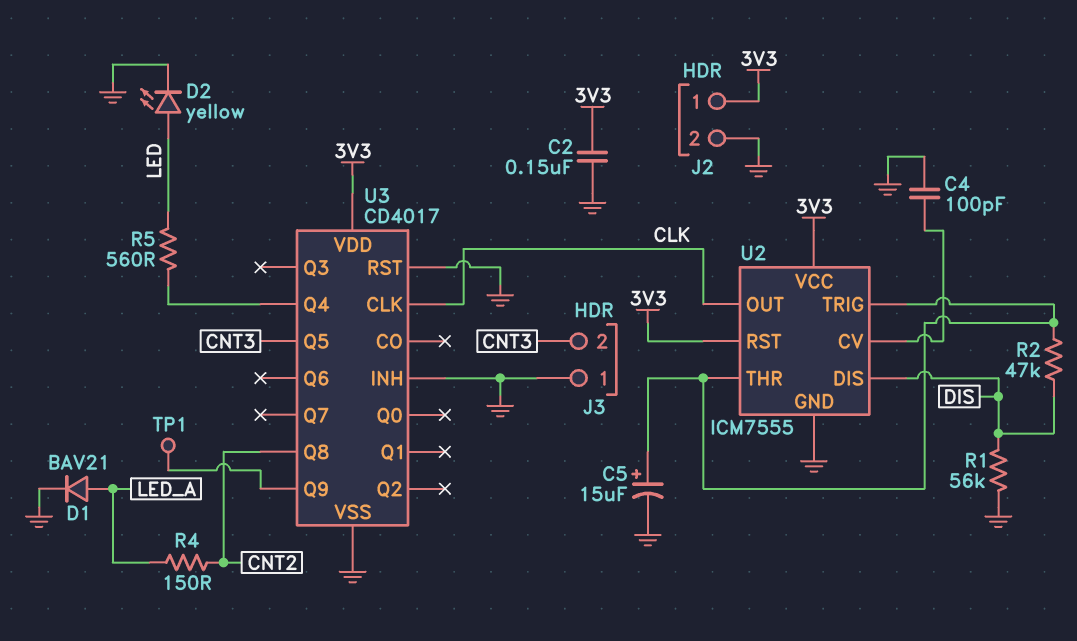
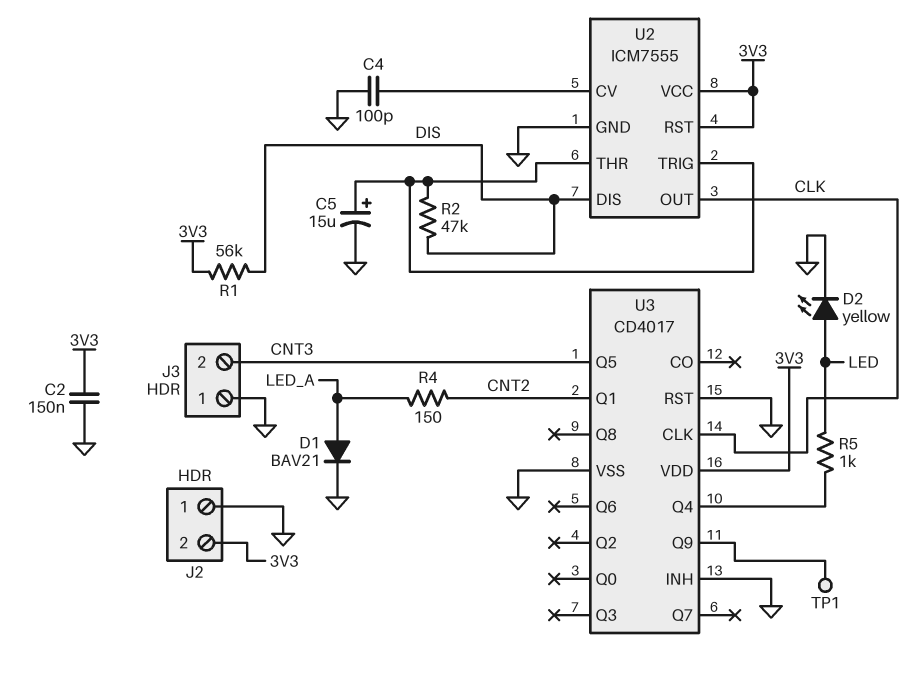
J2 pin 1: 3V3 -> GND
J2 pin 2: GND -> 3V3
R1: 56k (DIS, GND) -> 56k (3V3, DIS)
R5: 560 (LED, U3/Q4) -> 1k (LED, U3/Q4)
U3 pin Q1: none -> CNT2
U3 pin Q8: CNT2 -> none

